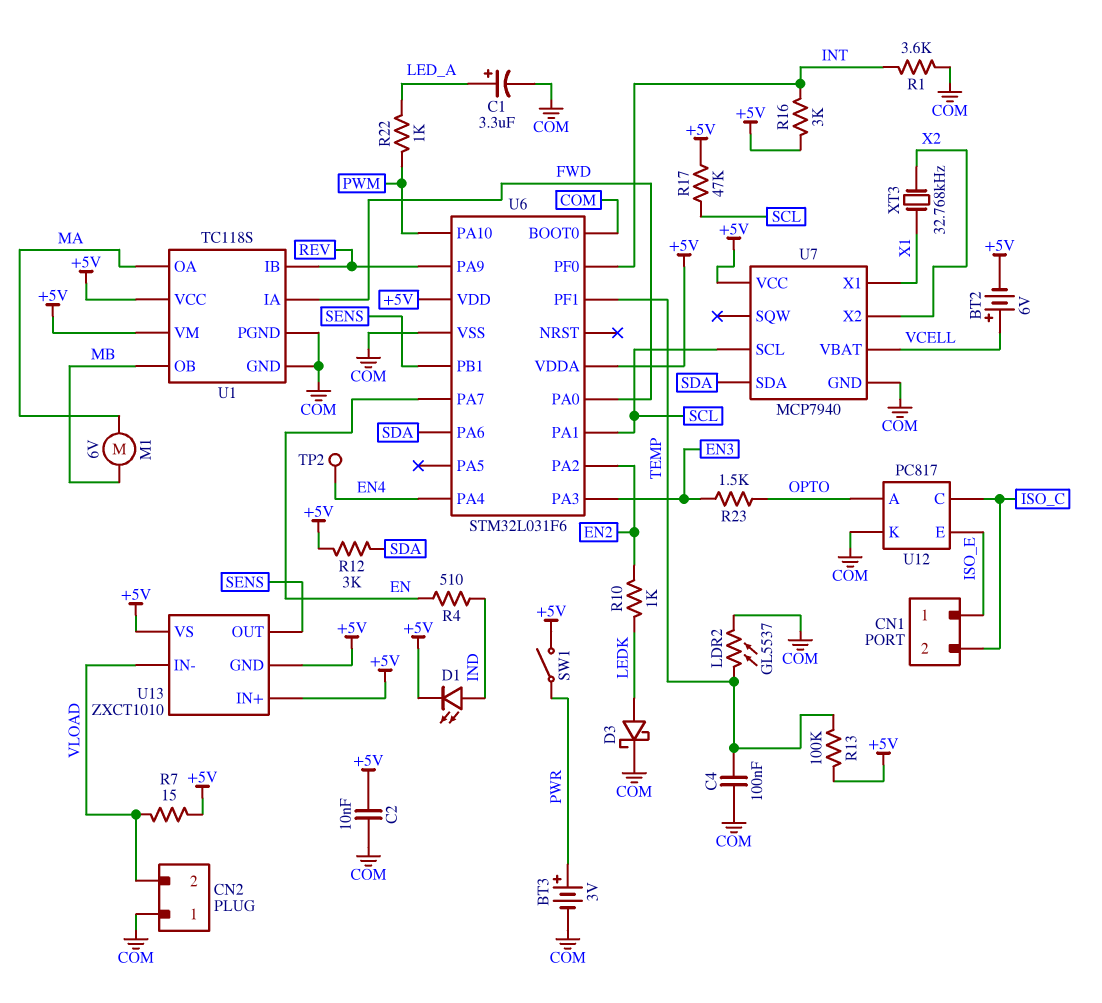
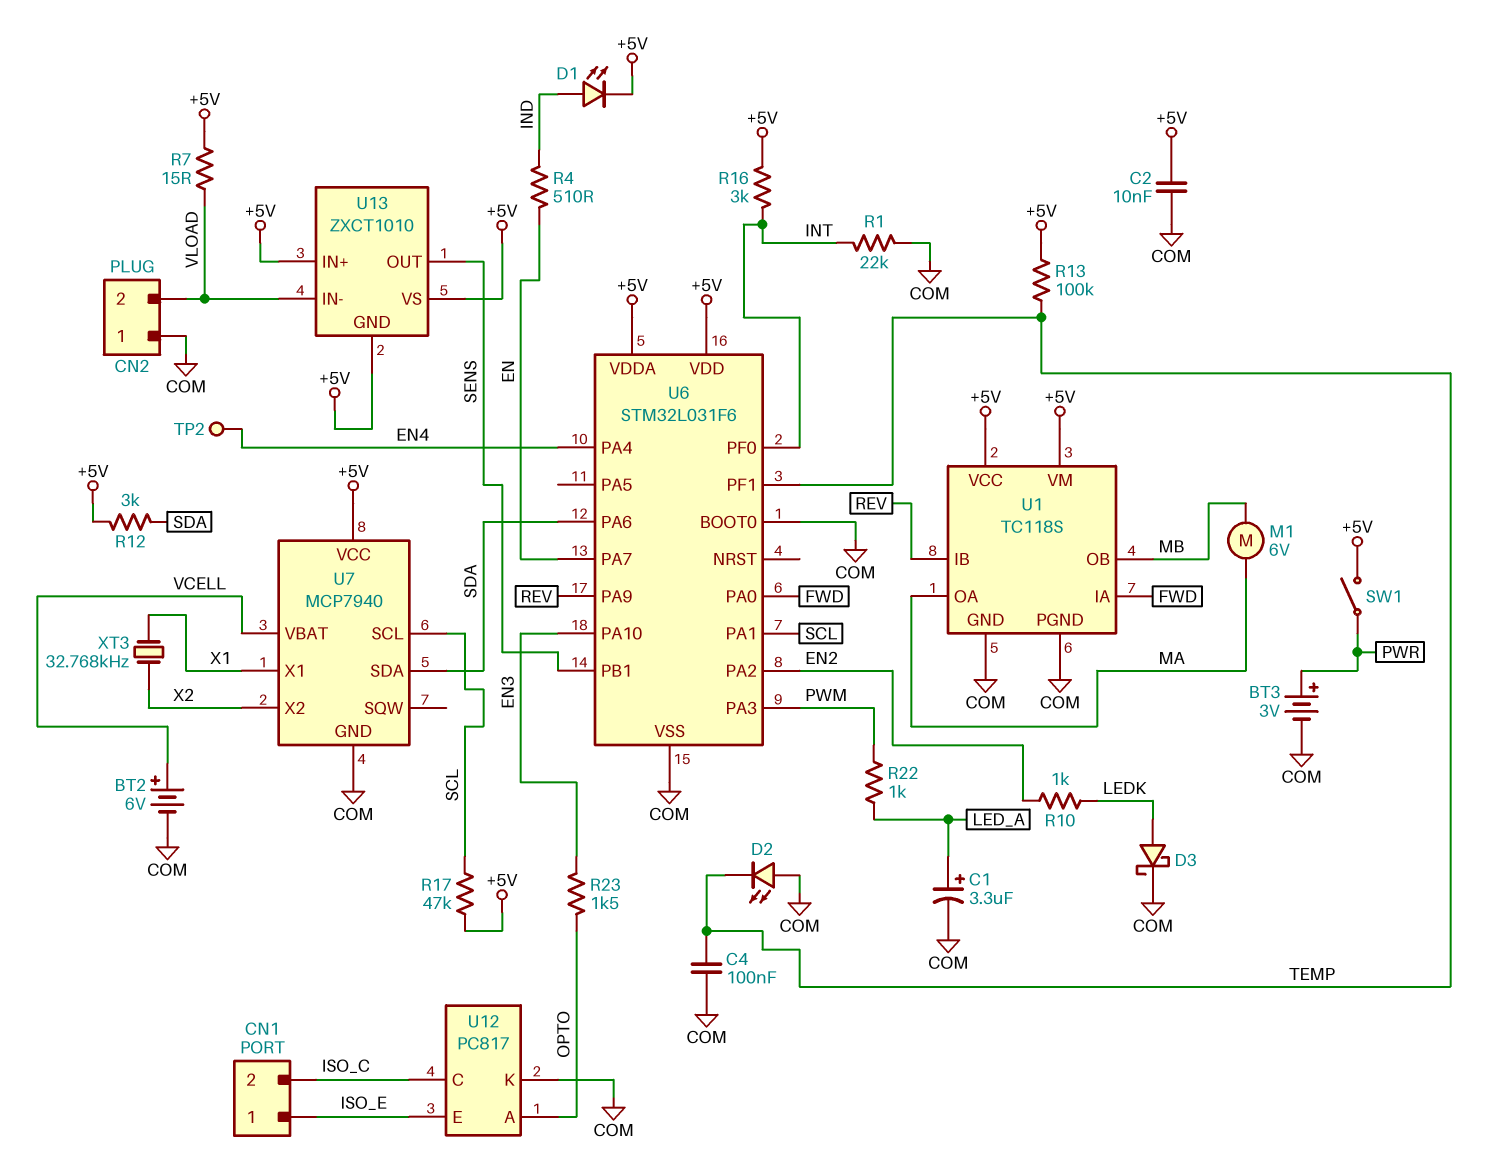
BT2: 6V (plus VCELL, minus +5V) -> 6V (plus VCELL, minus COM)
D2: none -> LED (A COM, K TEMP)
LDR2: GL5537 (COM, TEMP) -> none
R1: 3.6k (COM, INT) -> 22k (COM, INT)
U6 pin PA3: EN3 -> PWM
U6 pin PA10: PWM -> EN3

